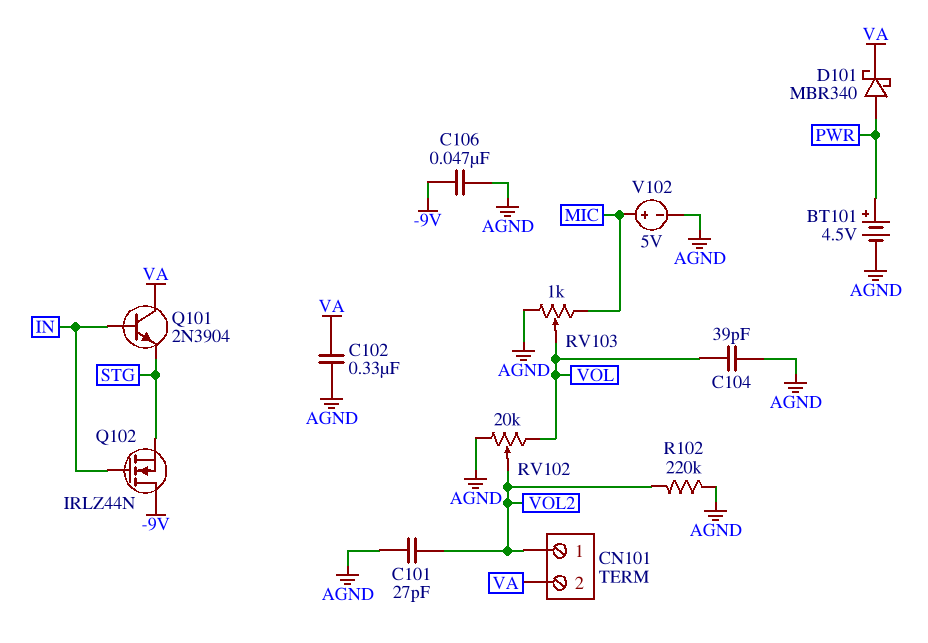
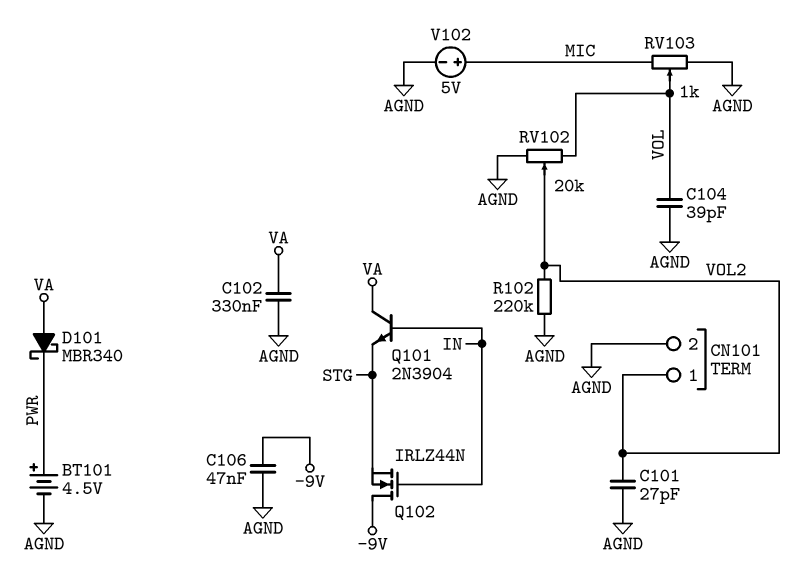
CN101 pin 2: VA -> AGND
D101: schottky MBR340 (A PWR, K VA) -> schottky MBR340 (A VA, K PWR)

